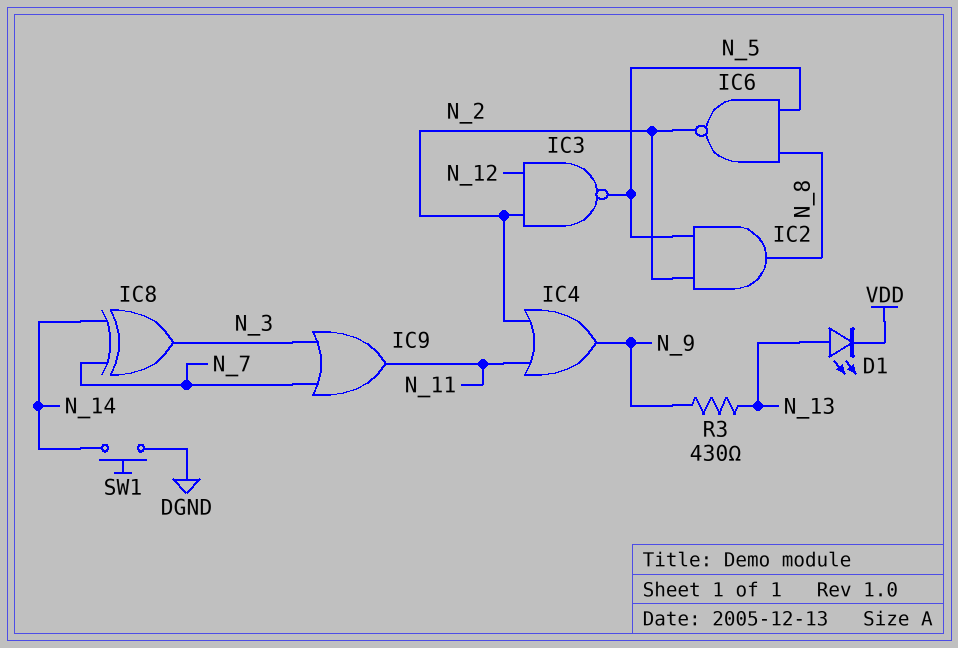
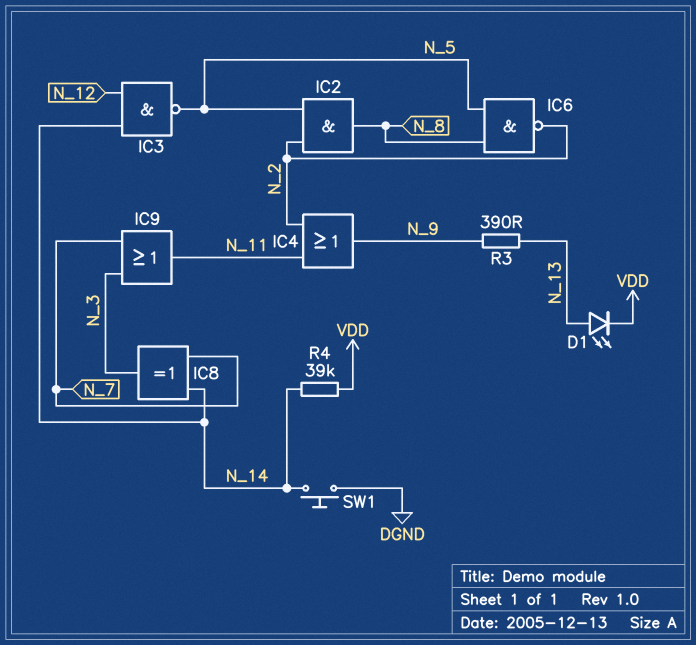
IC3: NAND (in N_2, in N_12, out N_5) -> NAND (in N_12, in N_14, out N_5)
R3: 430 (N_9, N_13) -> 390 (N_9, N_13)
R4: none -> 39k (N_14, VDD)

